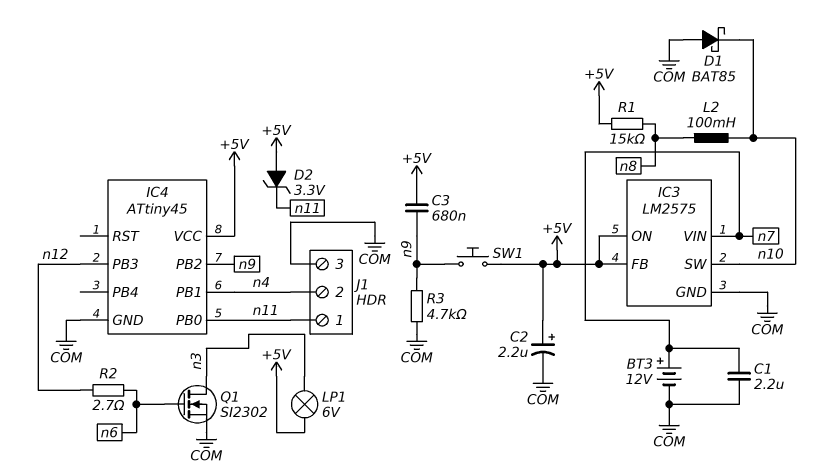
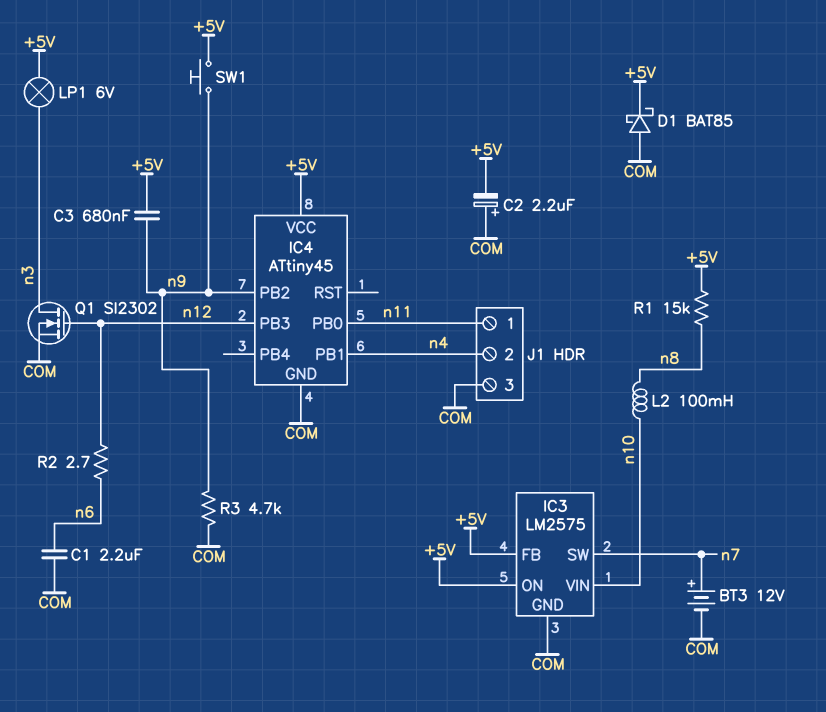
C1: 2.2uF (COM, n7) -> 2.2uF (COM, n6)
C2: 2.2uF (plus +5V, minus COM) -> 2.2uF (plus COM, minus +5V)
D1: schottky BAT85 (A COM, K n10) -> schottky BAT85 (A COM, K +5V)
D2: zener 3.3V (A +5V, K n11) -> none
IC3 pin SW: n10 -> n7
IC3 pin VIN: n7 -> n10
Q1: NMOS SI2302 (G n6, D n3, S COM) -> NMOS SI2302 (G n12, D n3, S COM)

